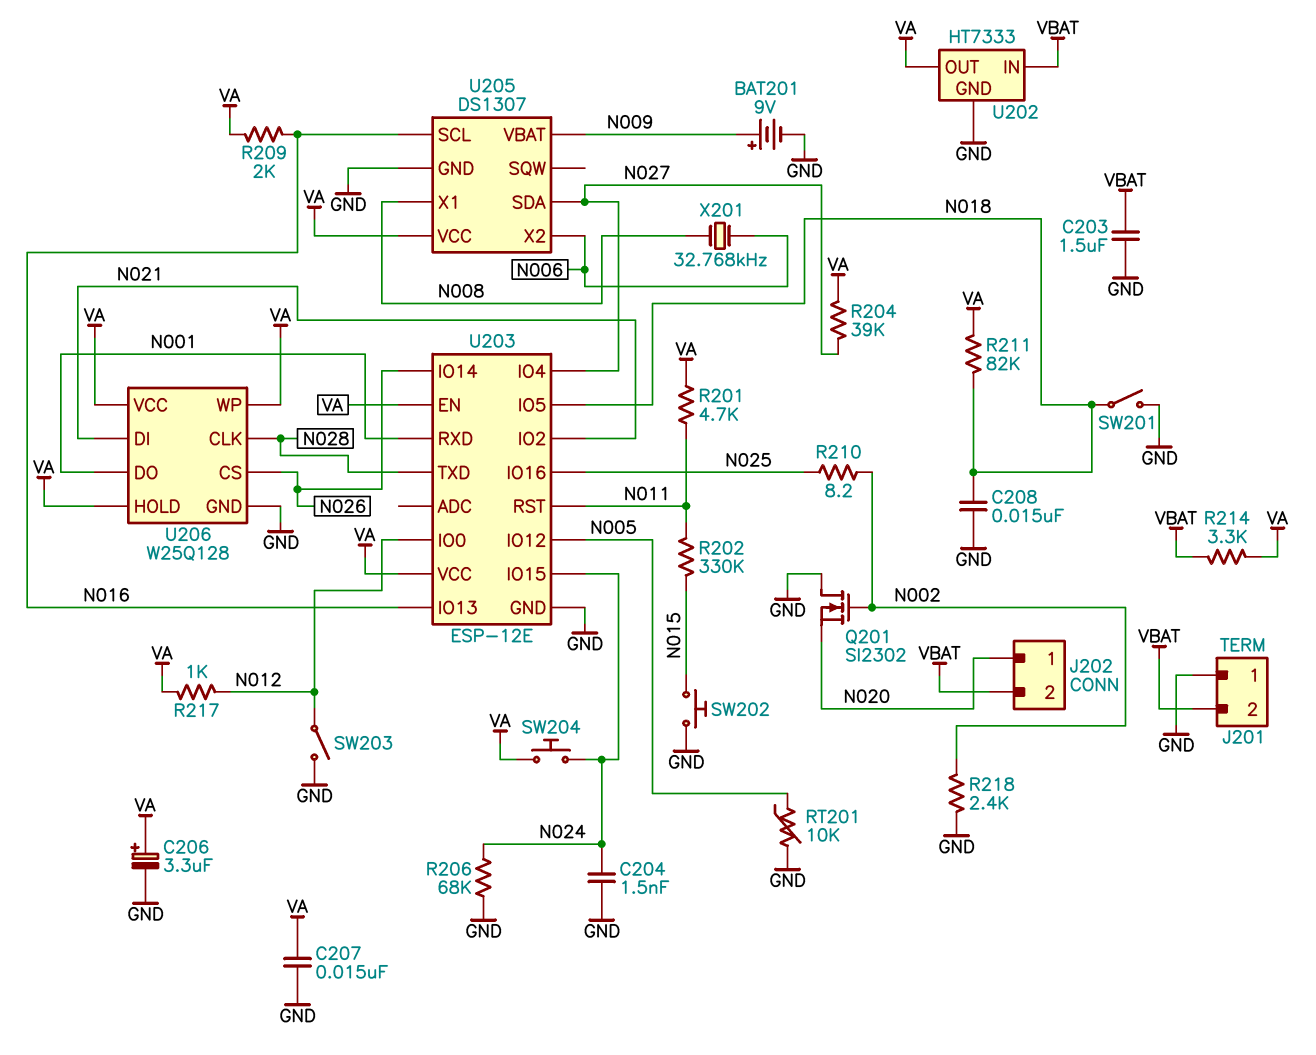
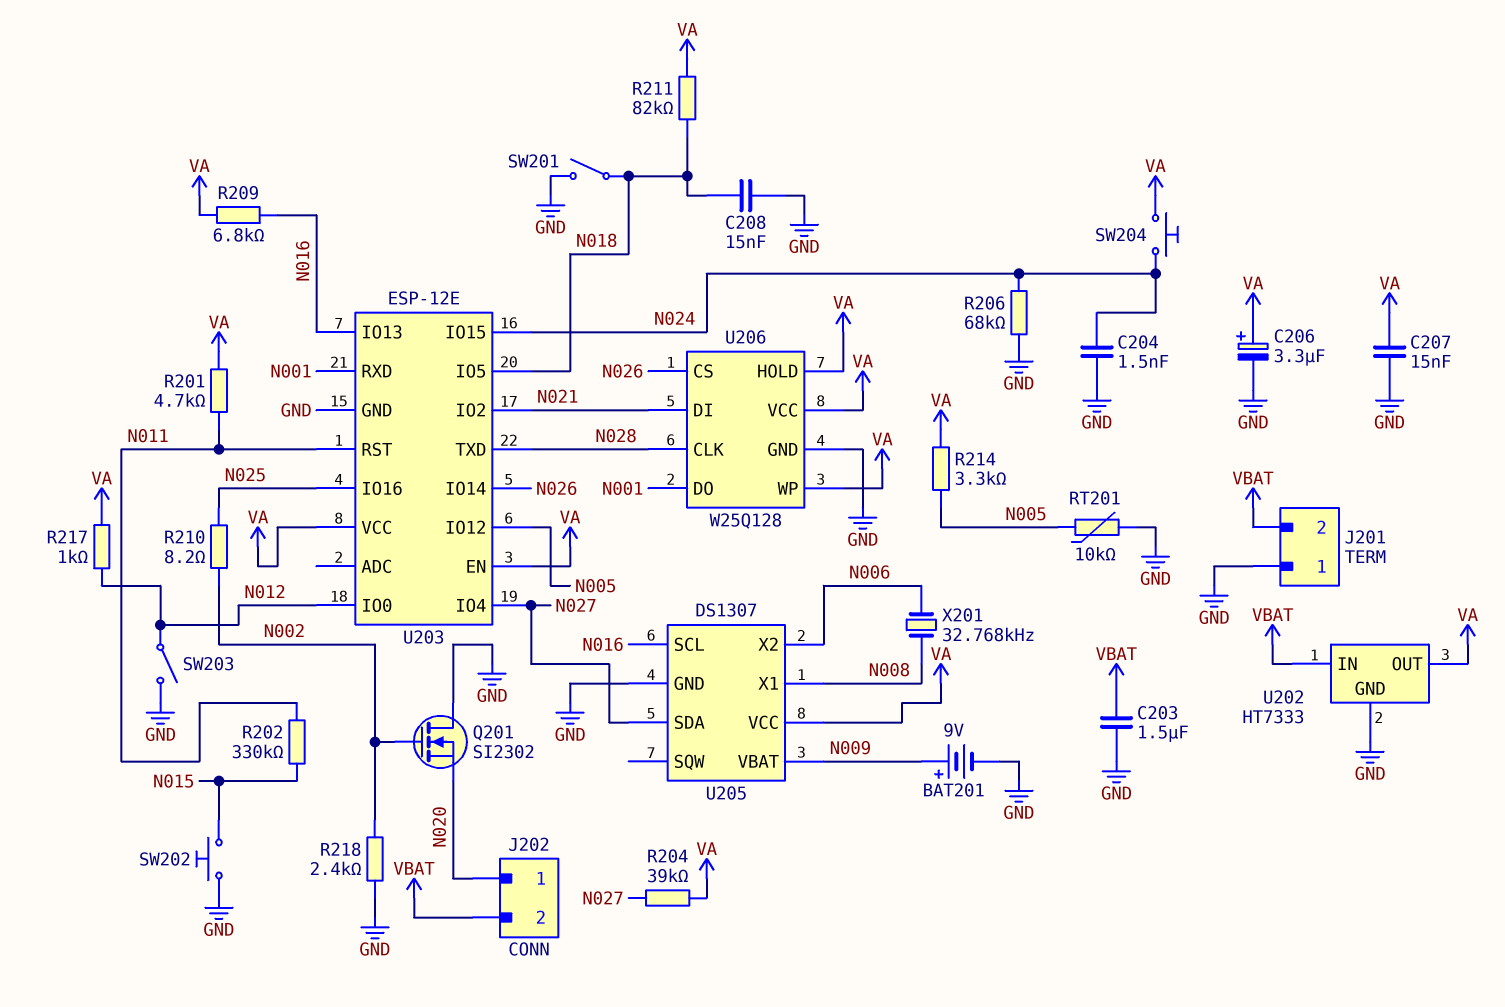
R209: 2k (N016, VA) -> 6.8k (N016, VA)
R214: 3.3k (VA, VBAT) -> 3.3k (N005, VA)

